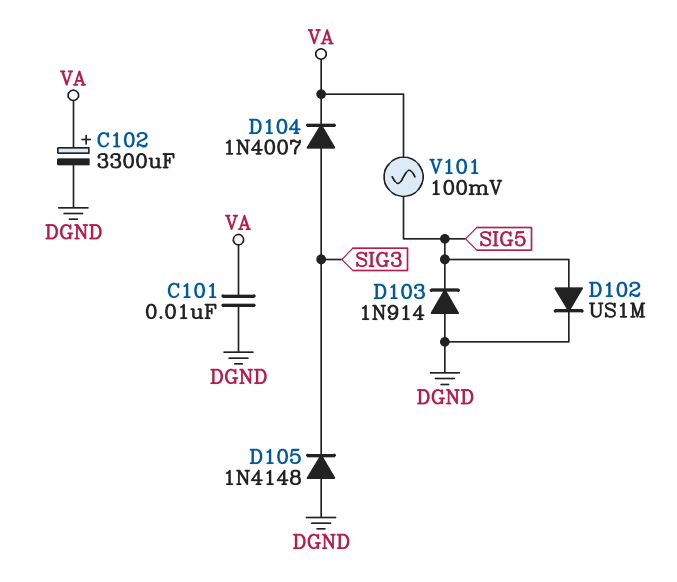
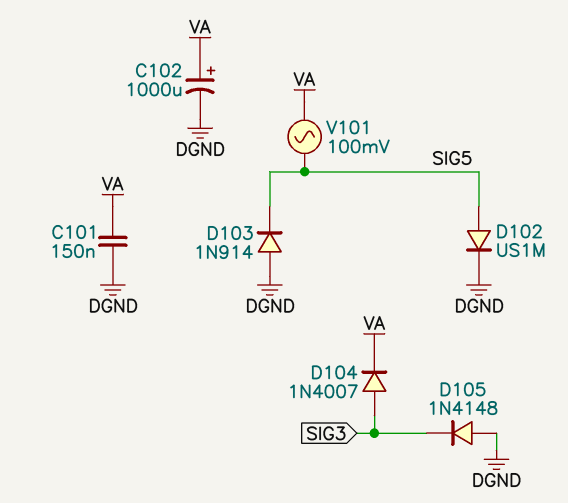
C101: 10nF (DGND, VA) -> 150nF (DGND, VA)
C102: 3300uF (plus VA, minus DGND) -> 1000uF (plus VA, minus DGND)

